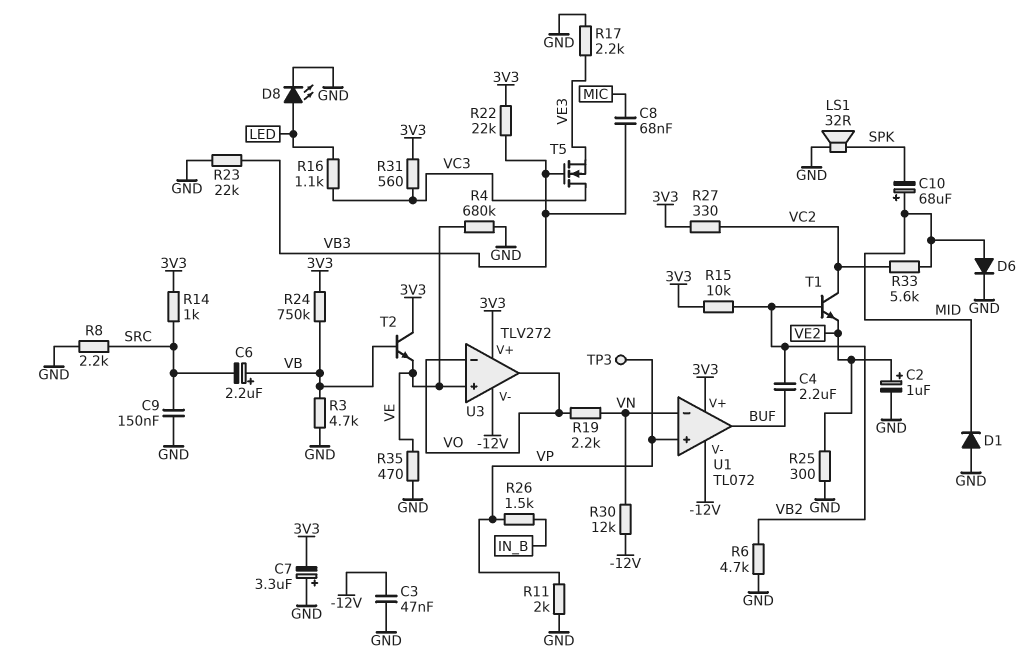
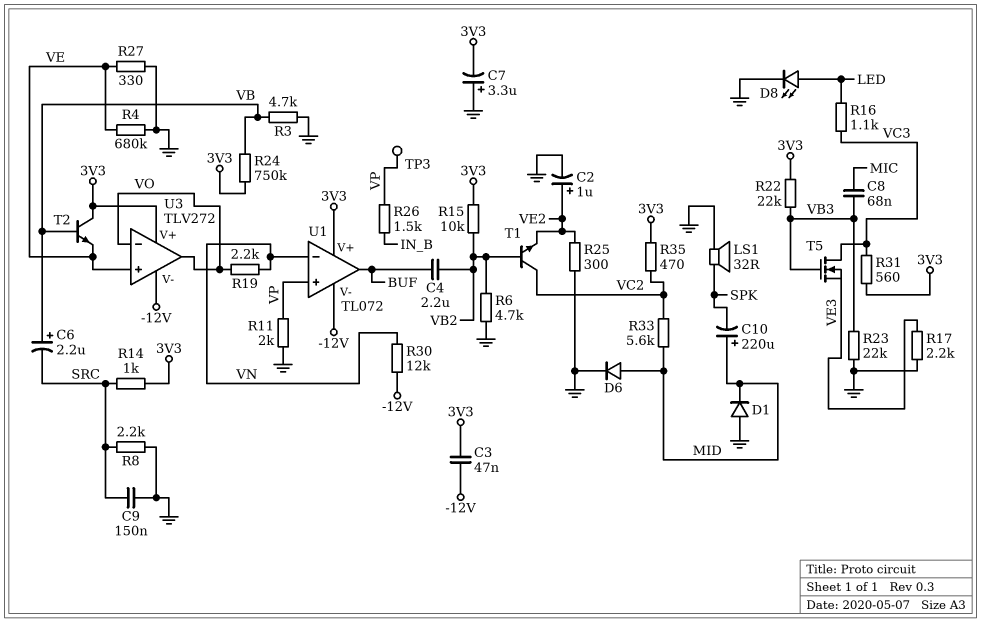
C3: 47nF (-12V, GND) -> 47nF (-12V, 3V3)
C10: 68uF (plus MID, minus SPK) -> 220uF (plus MID, minus SPK)
R27: 330 (3V3, VC2) -> 330 (GND, VE)
R35: 470 (GND, VE) -> 470 (3V3, VC2)

